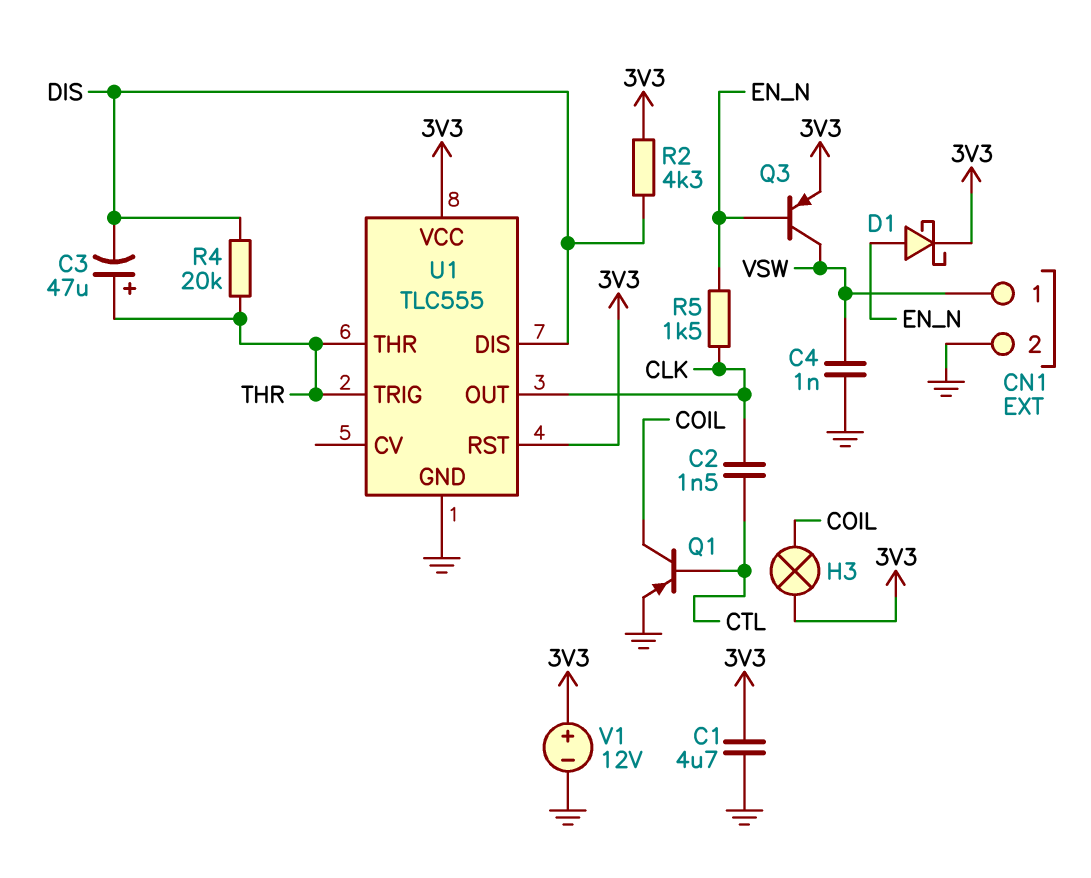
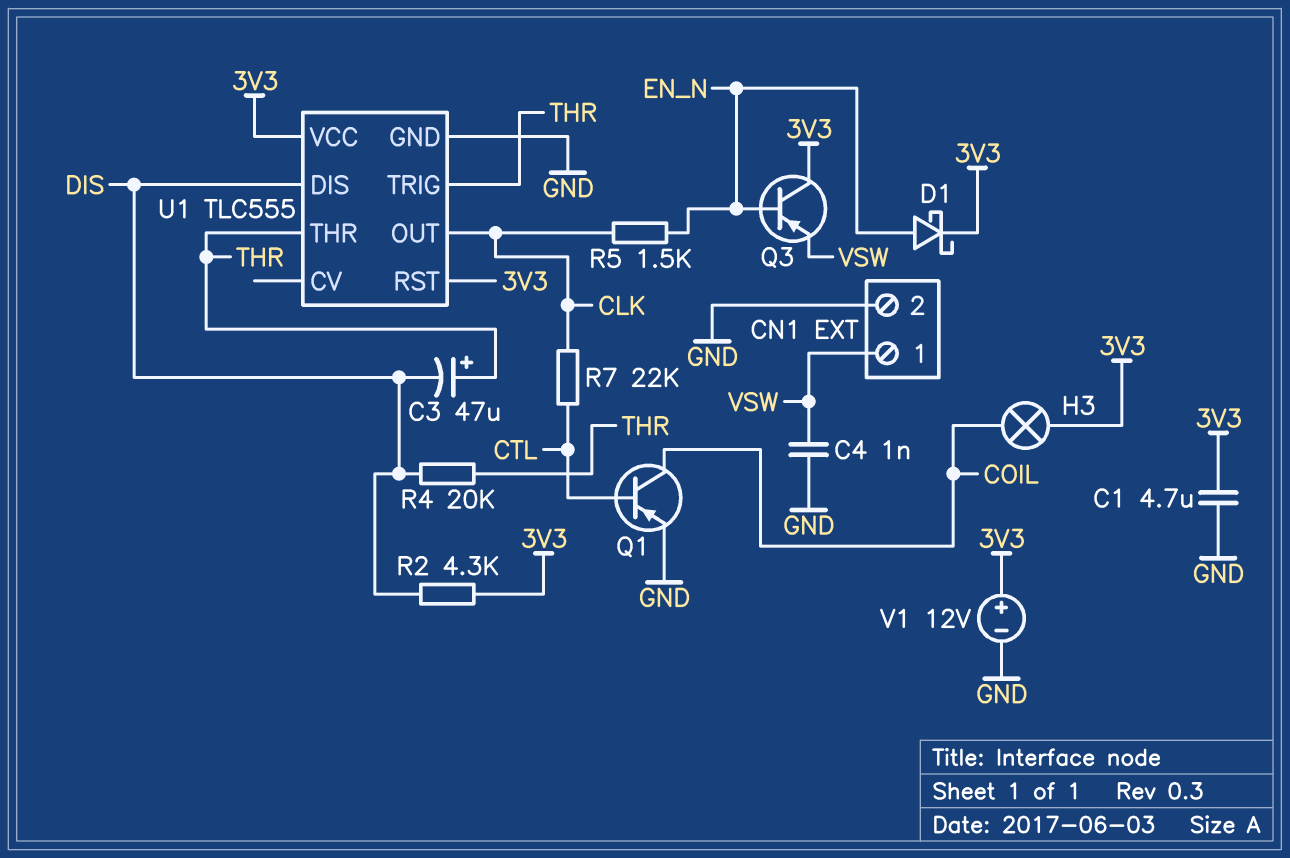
C2: 1.5nF (CLK, CTL) -> none
Q3: PNP (B EN_N, C VSW, E 3V3) -> PNP (B EN_N, C 3V3, E VSW)
R7: none -> 22k (CLK, CTL)

